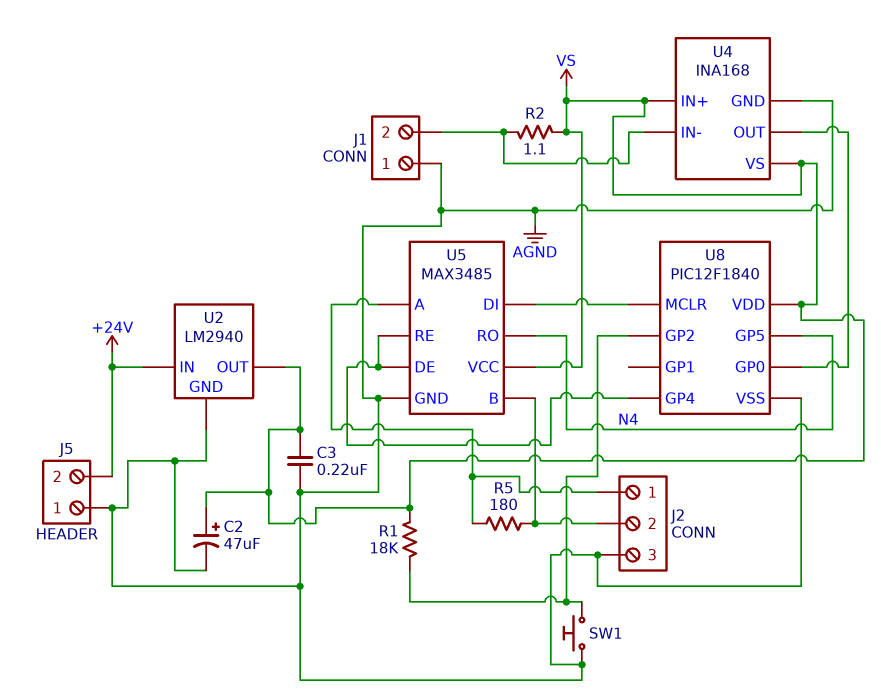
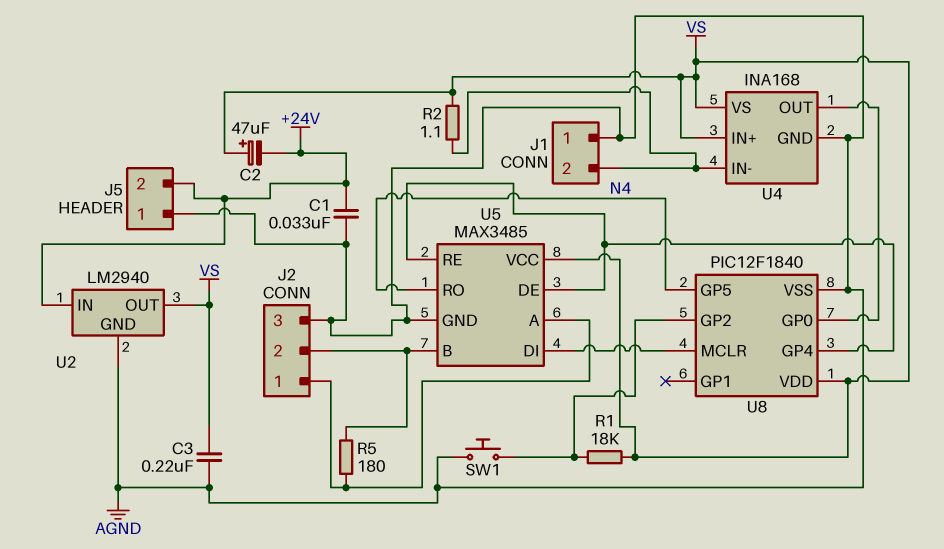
C1: none -> 33nF (+24V, AGND)
C2: 47uF (plus VS, minus AGND) -> 47uF (plus VS, minus +24V)

